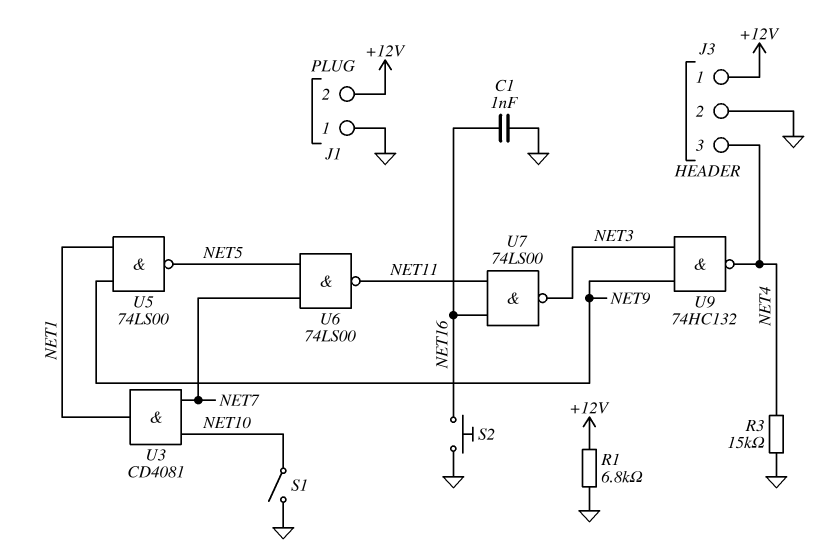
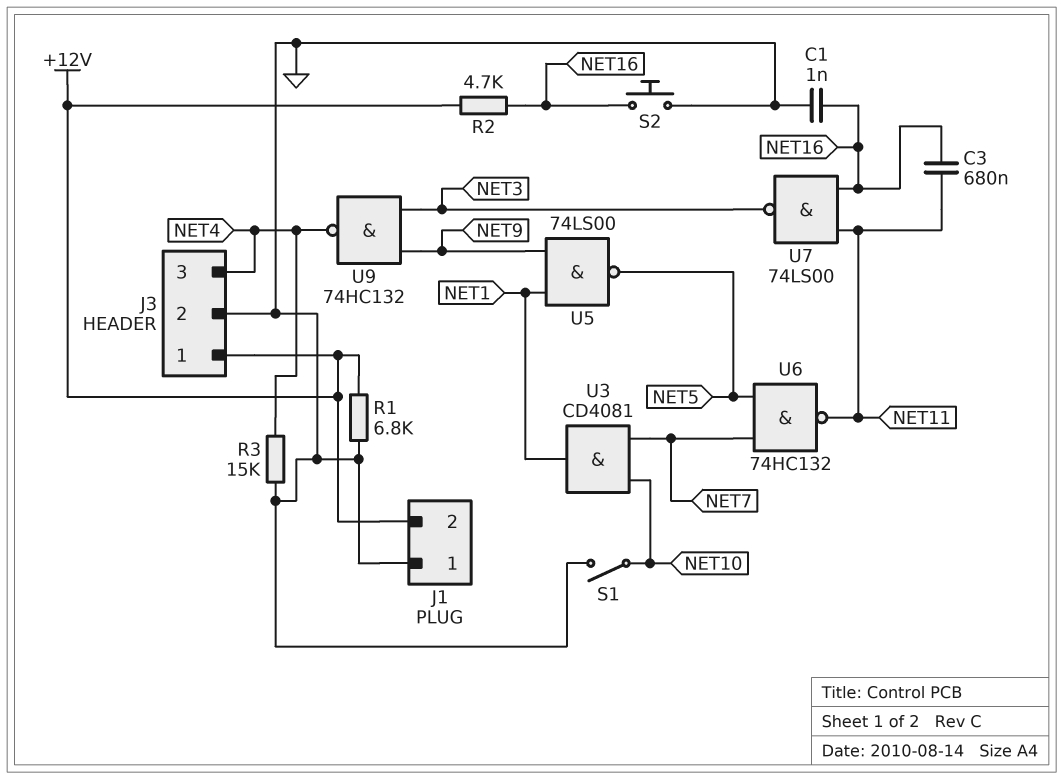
C3: none -> 680nF (NET11, NET16)
R2: none -> 4.7k (+12V, NET16)
U6: NAND 74LS00 (in NET5, in NET7, out NET11) -> NAND 74HC132 (in NET5, in NET7, out NET11)

